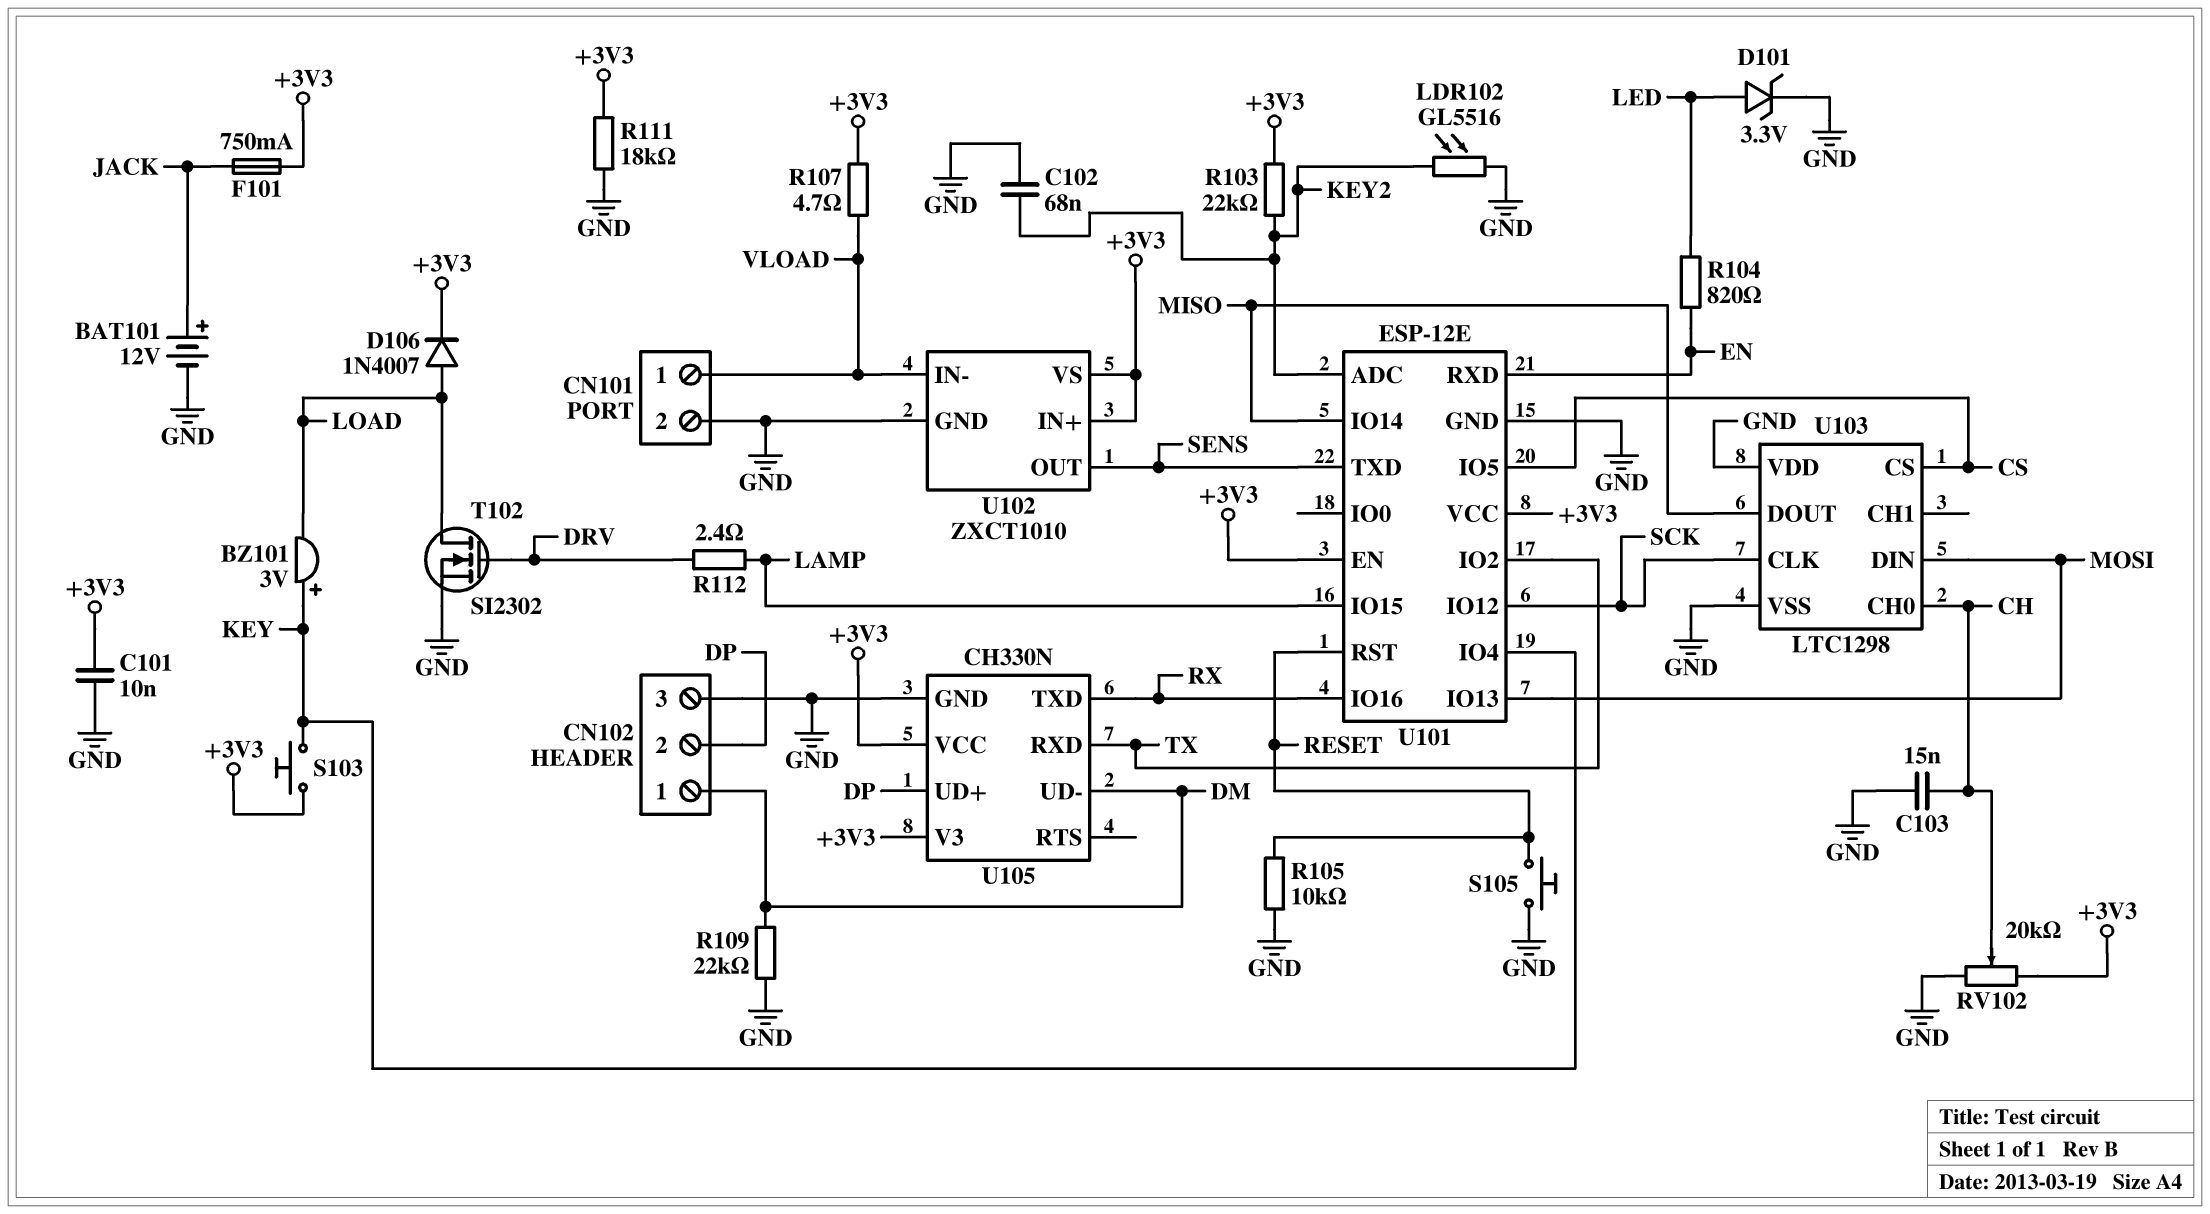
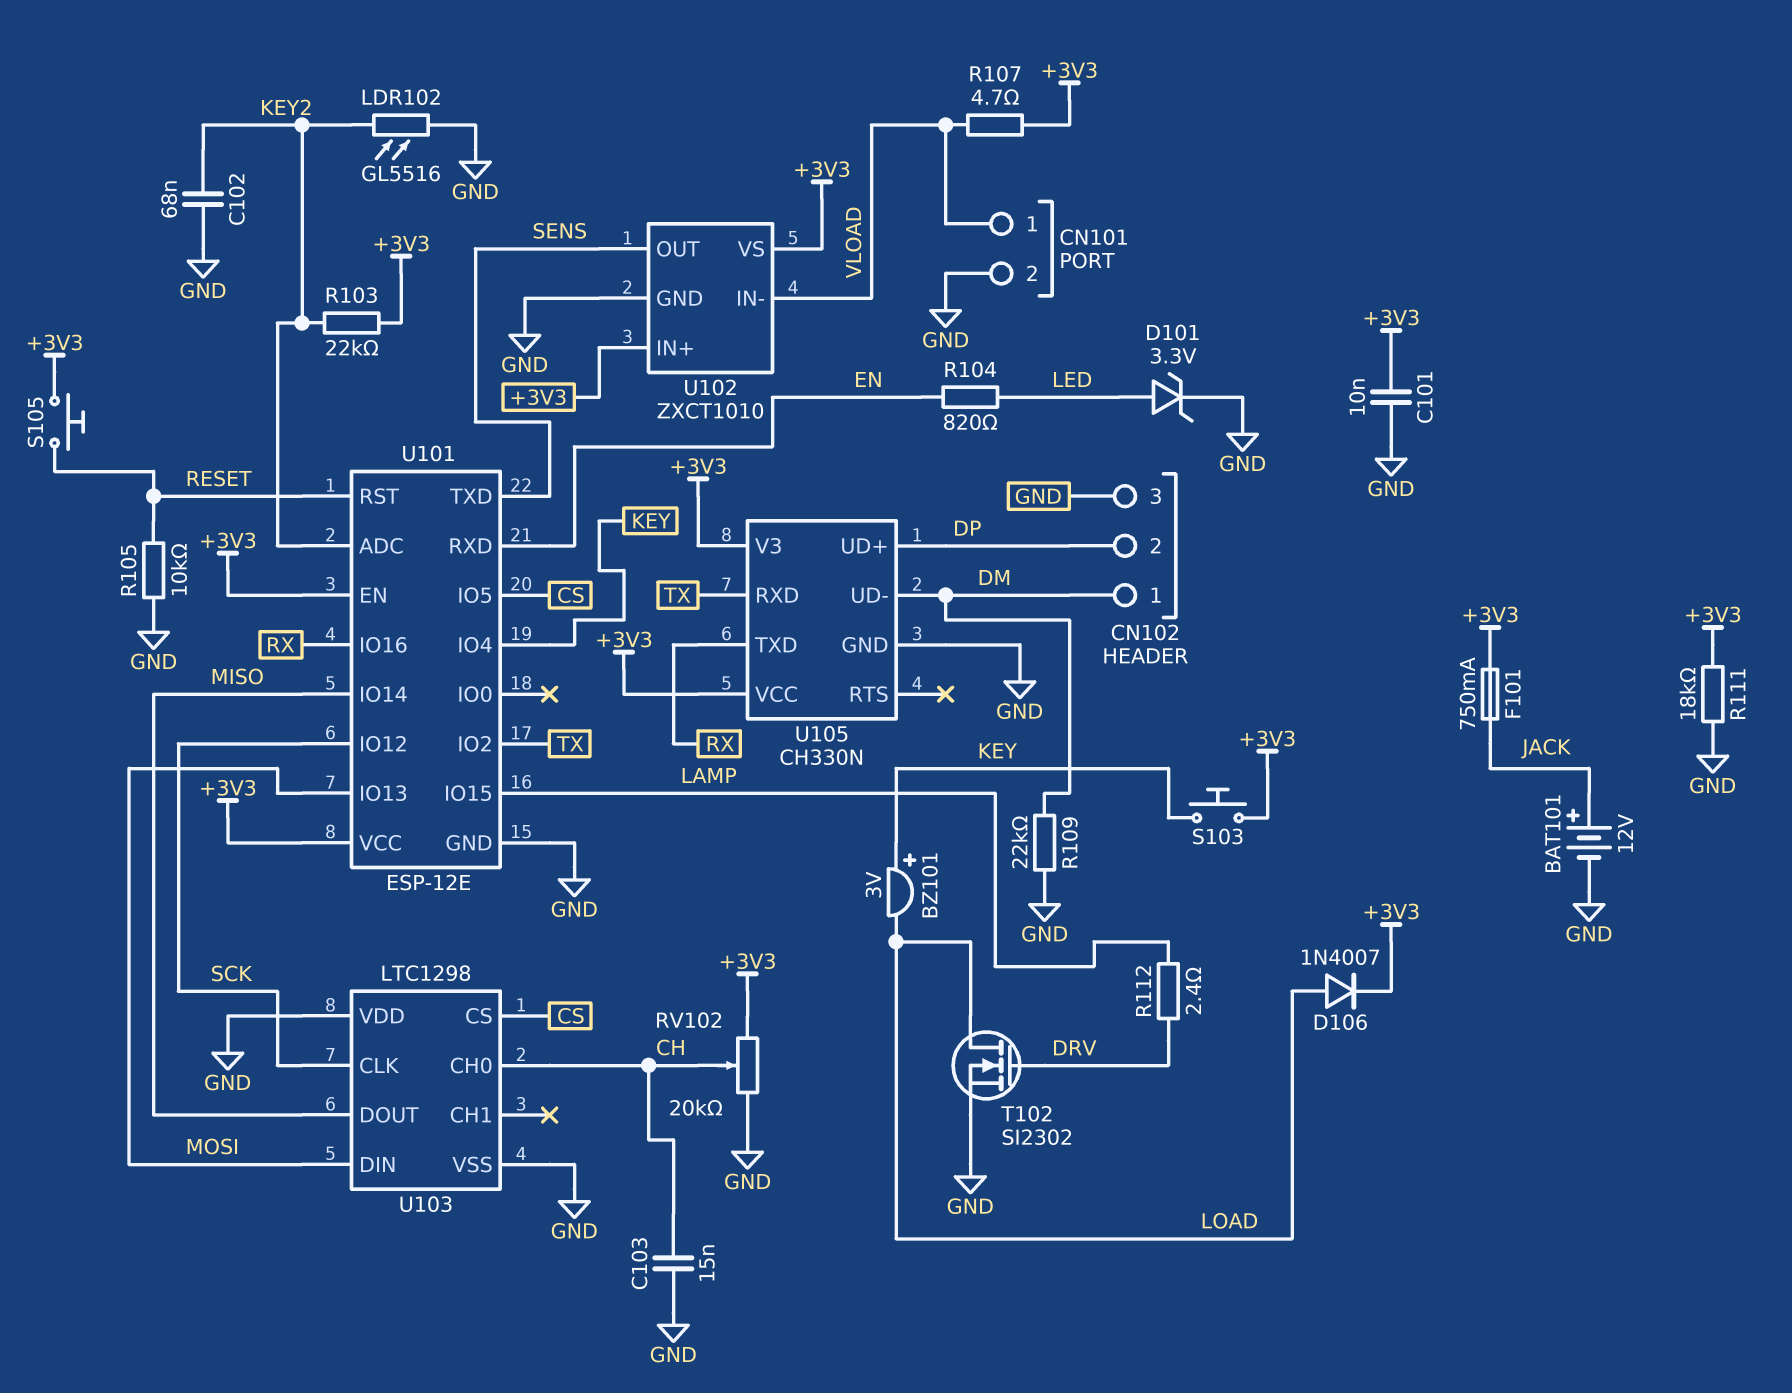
S105: button (GND, RESET) -> button (+3V3, RESET)

